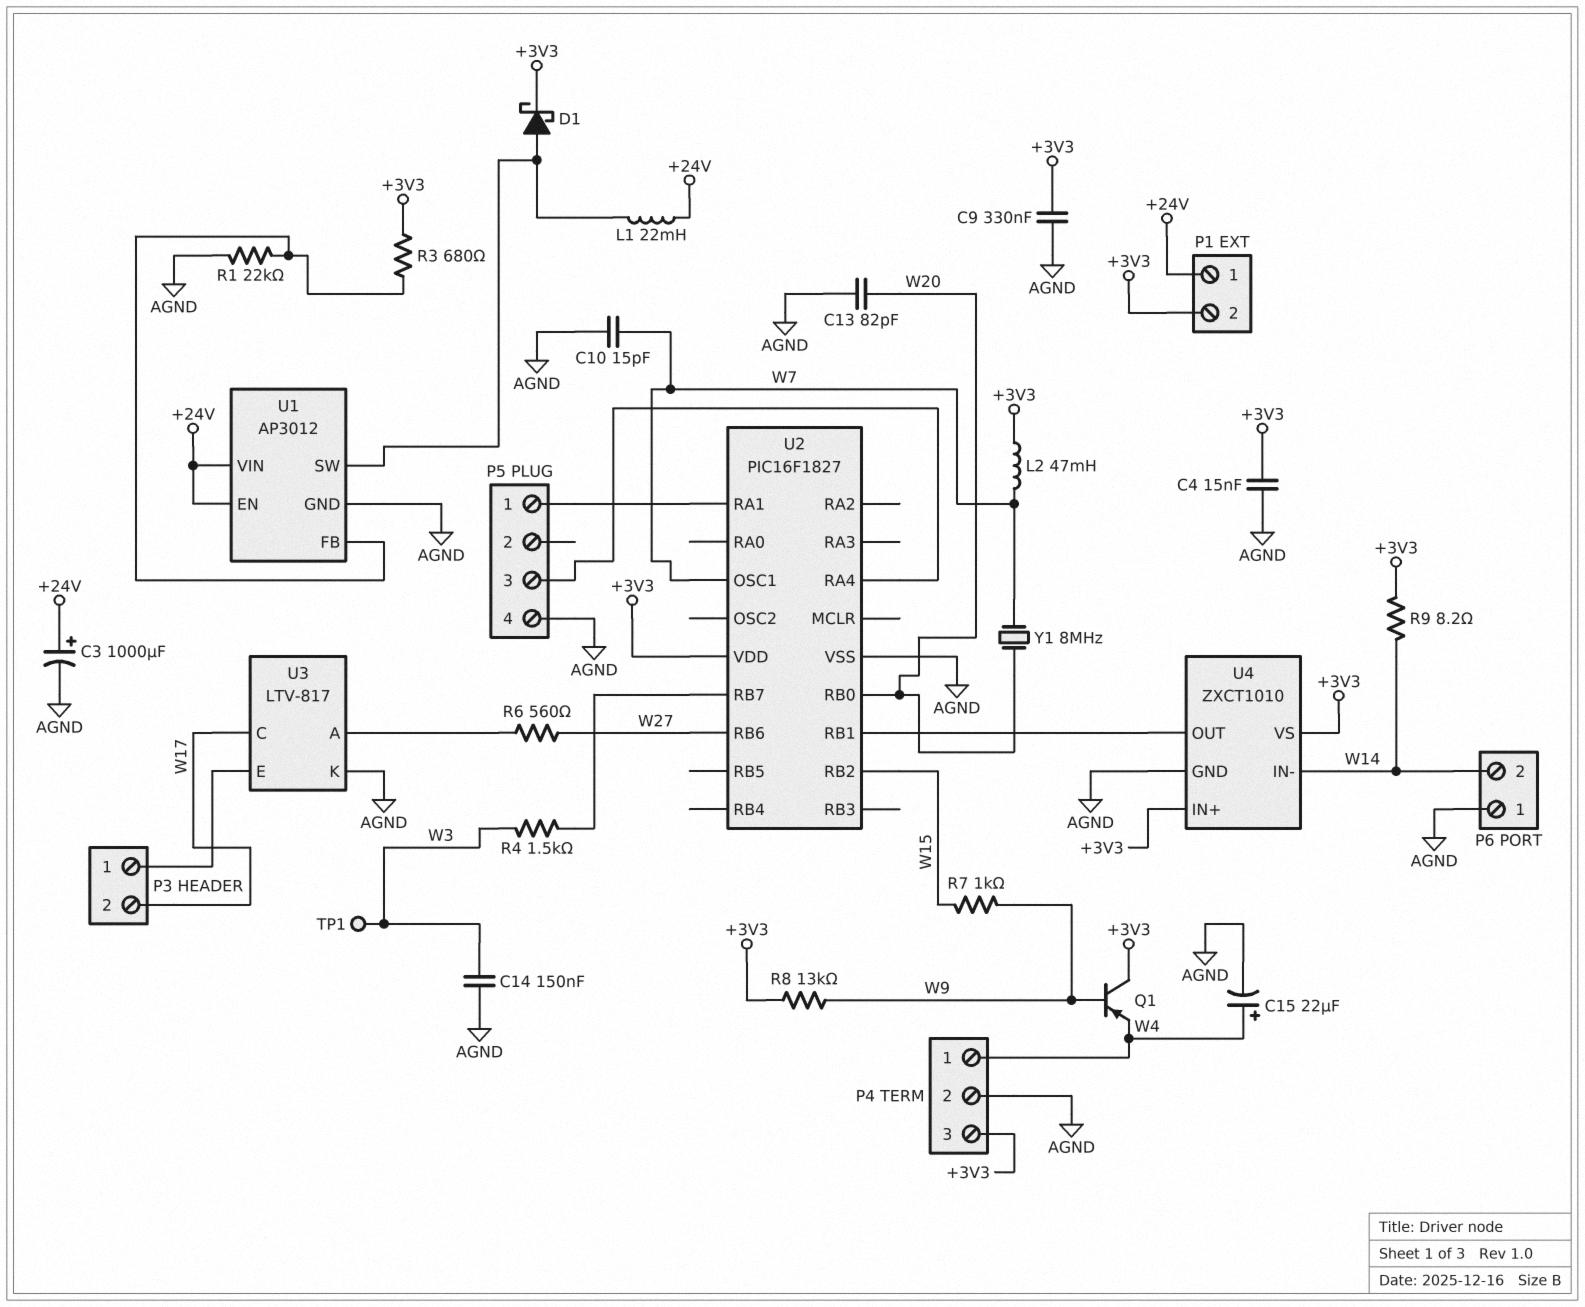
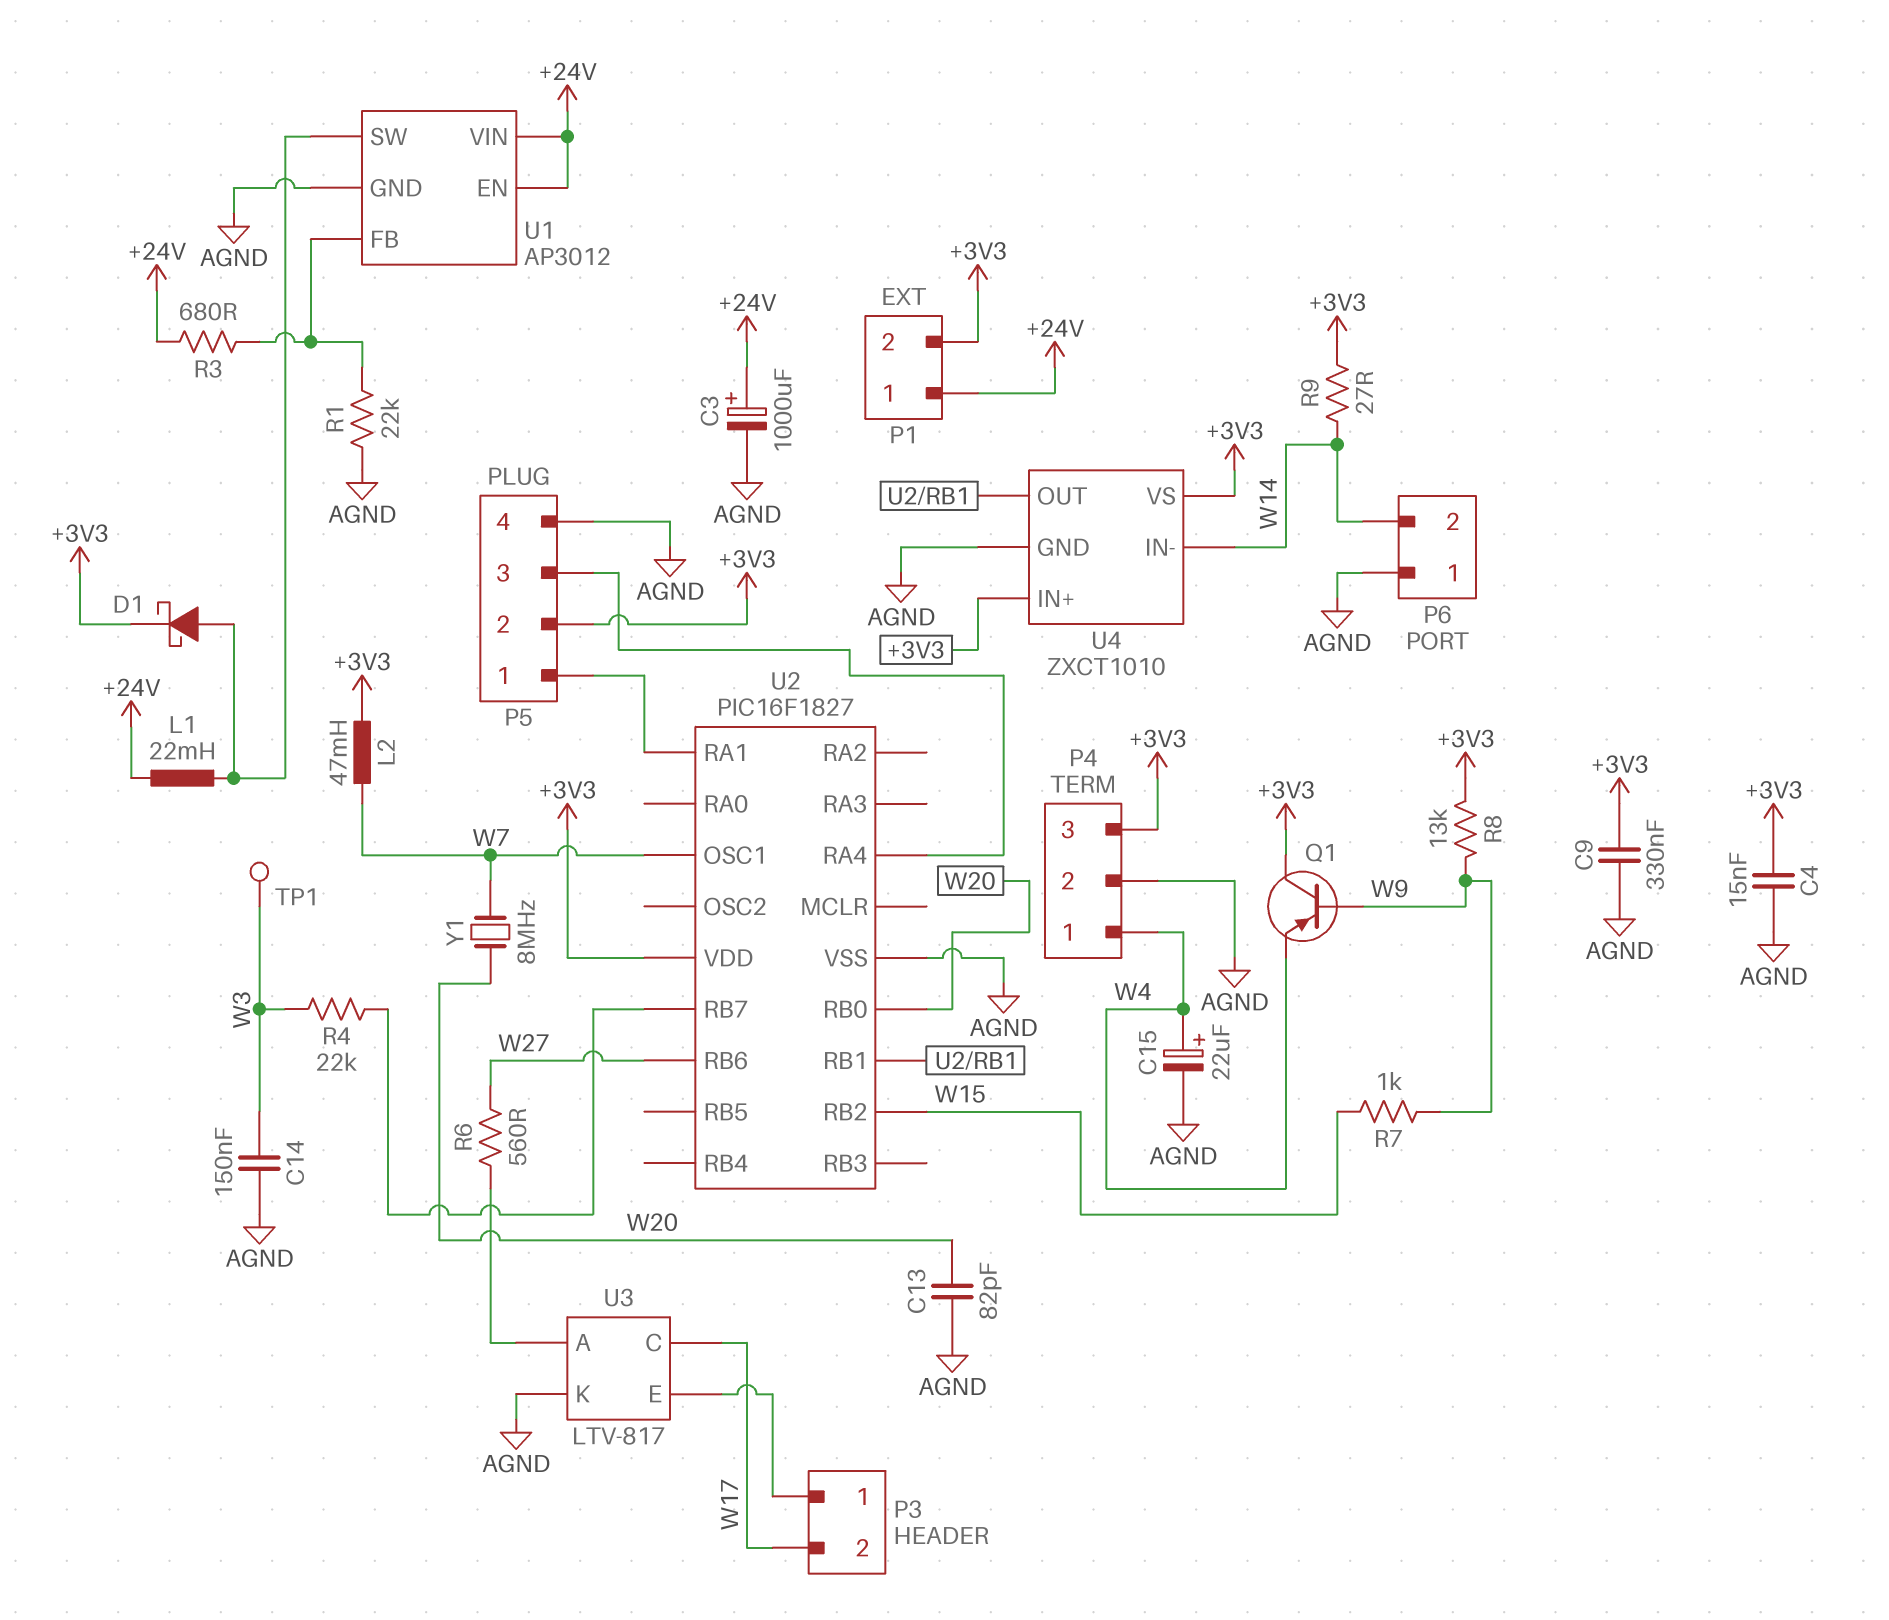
C10: 15pF (AGND, W7) -> none
P5 pin 2: none -> +3V3
R3: 680 (+3V3, U1/FB) -> 680 (+24V, U1/FB)
R4: 1.5k (U2/RB7, W3) -> 22k (U2/RB7, W3)
R9: 8.2 (+3V3, W14) -> 27 (+3V3, W14)

